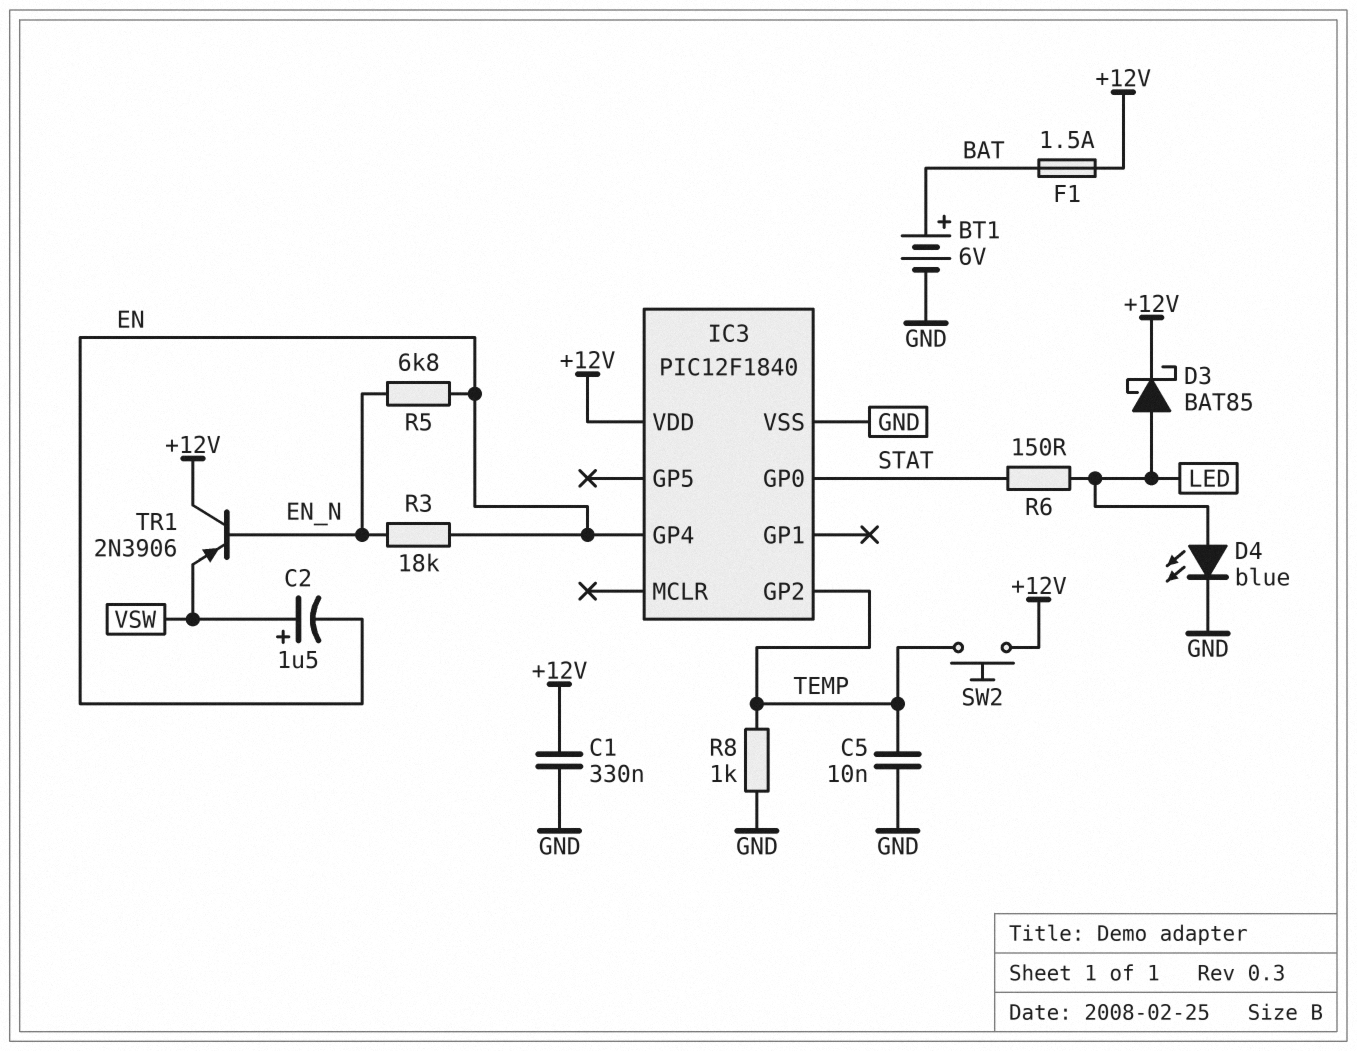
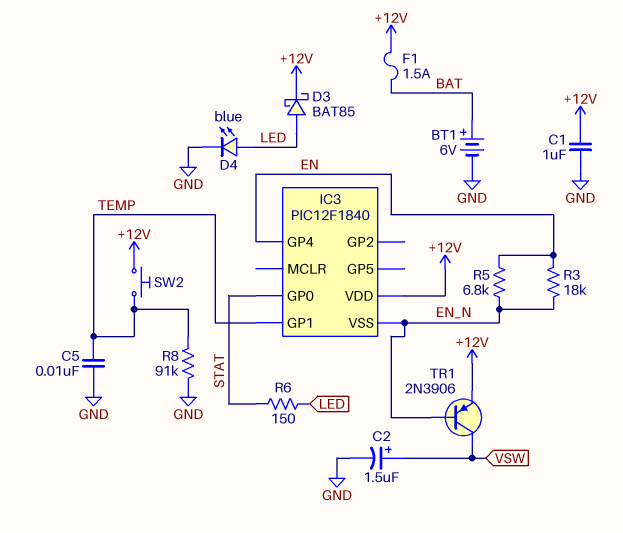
C1: 330nF (+12V, GND) -> 1uF (+12V, GND)
C2: 1.5uF (plus VSW, minus EN) -> 1.5uF (plus VSW, minus GND)
IC3 pin GP1: none -> TEMP
IC3 pin GP2: TEMP -> none
IC3 pin VSS: GND -> EN_N
R8: 1k (GND, TEMP) -> 91k (GND, TEMP)
TR1: PNP 2N3906 (B EN_N, C +12V, E VSW) -> PNP 2N3906 (B EN_N, C VSW, E +12V)

